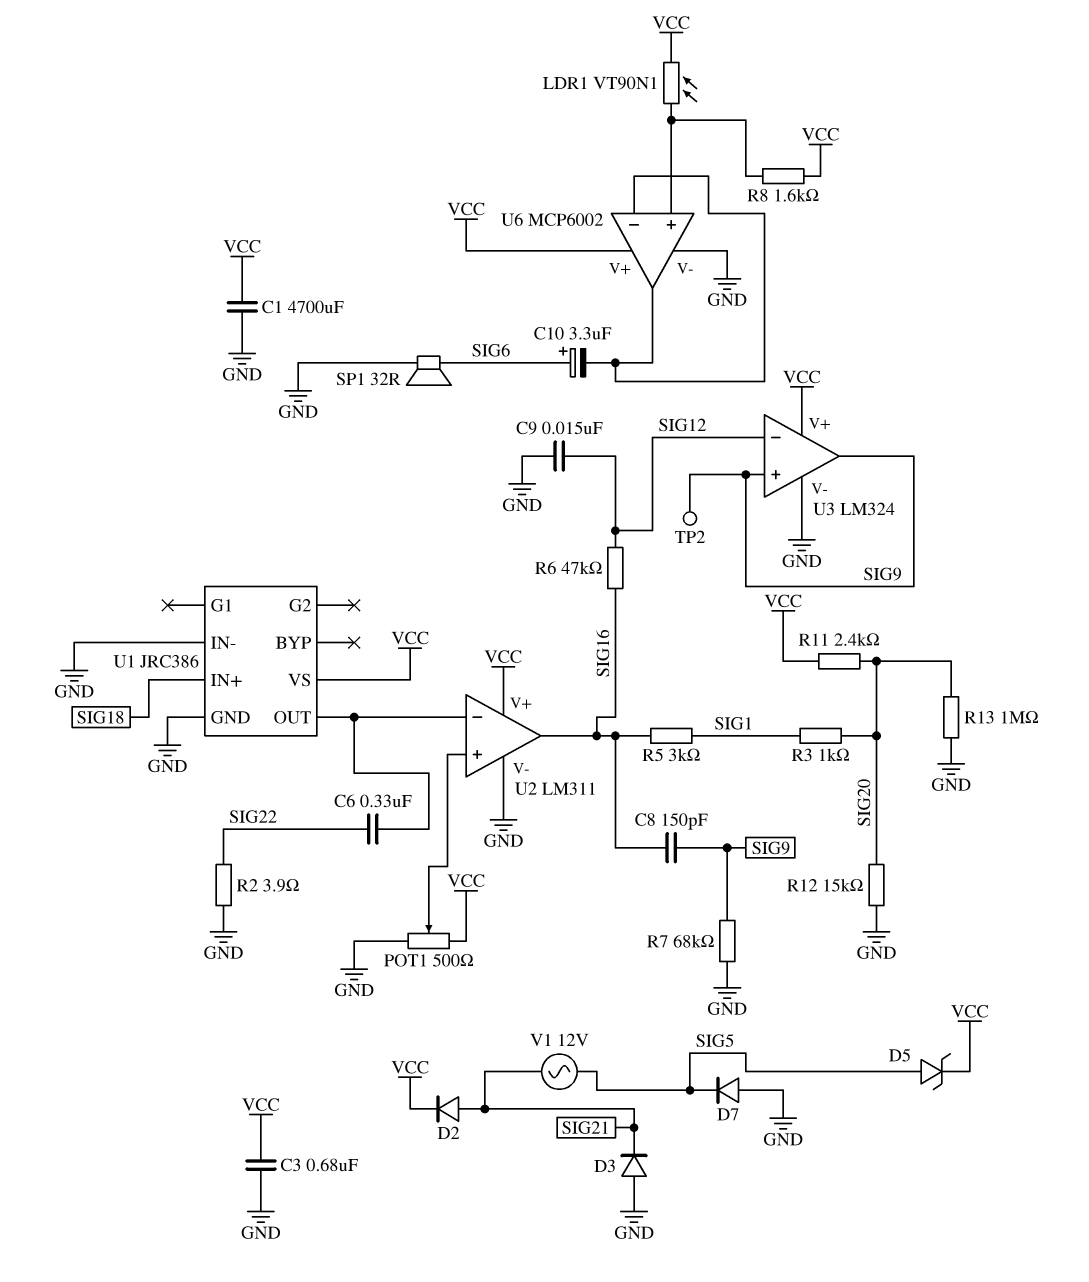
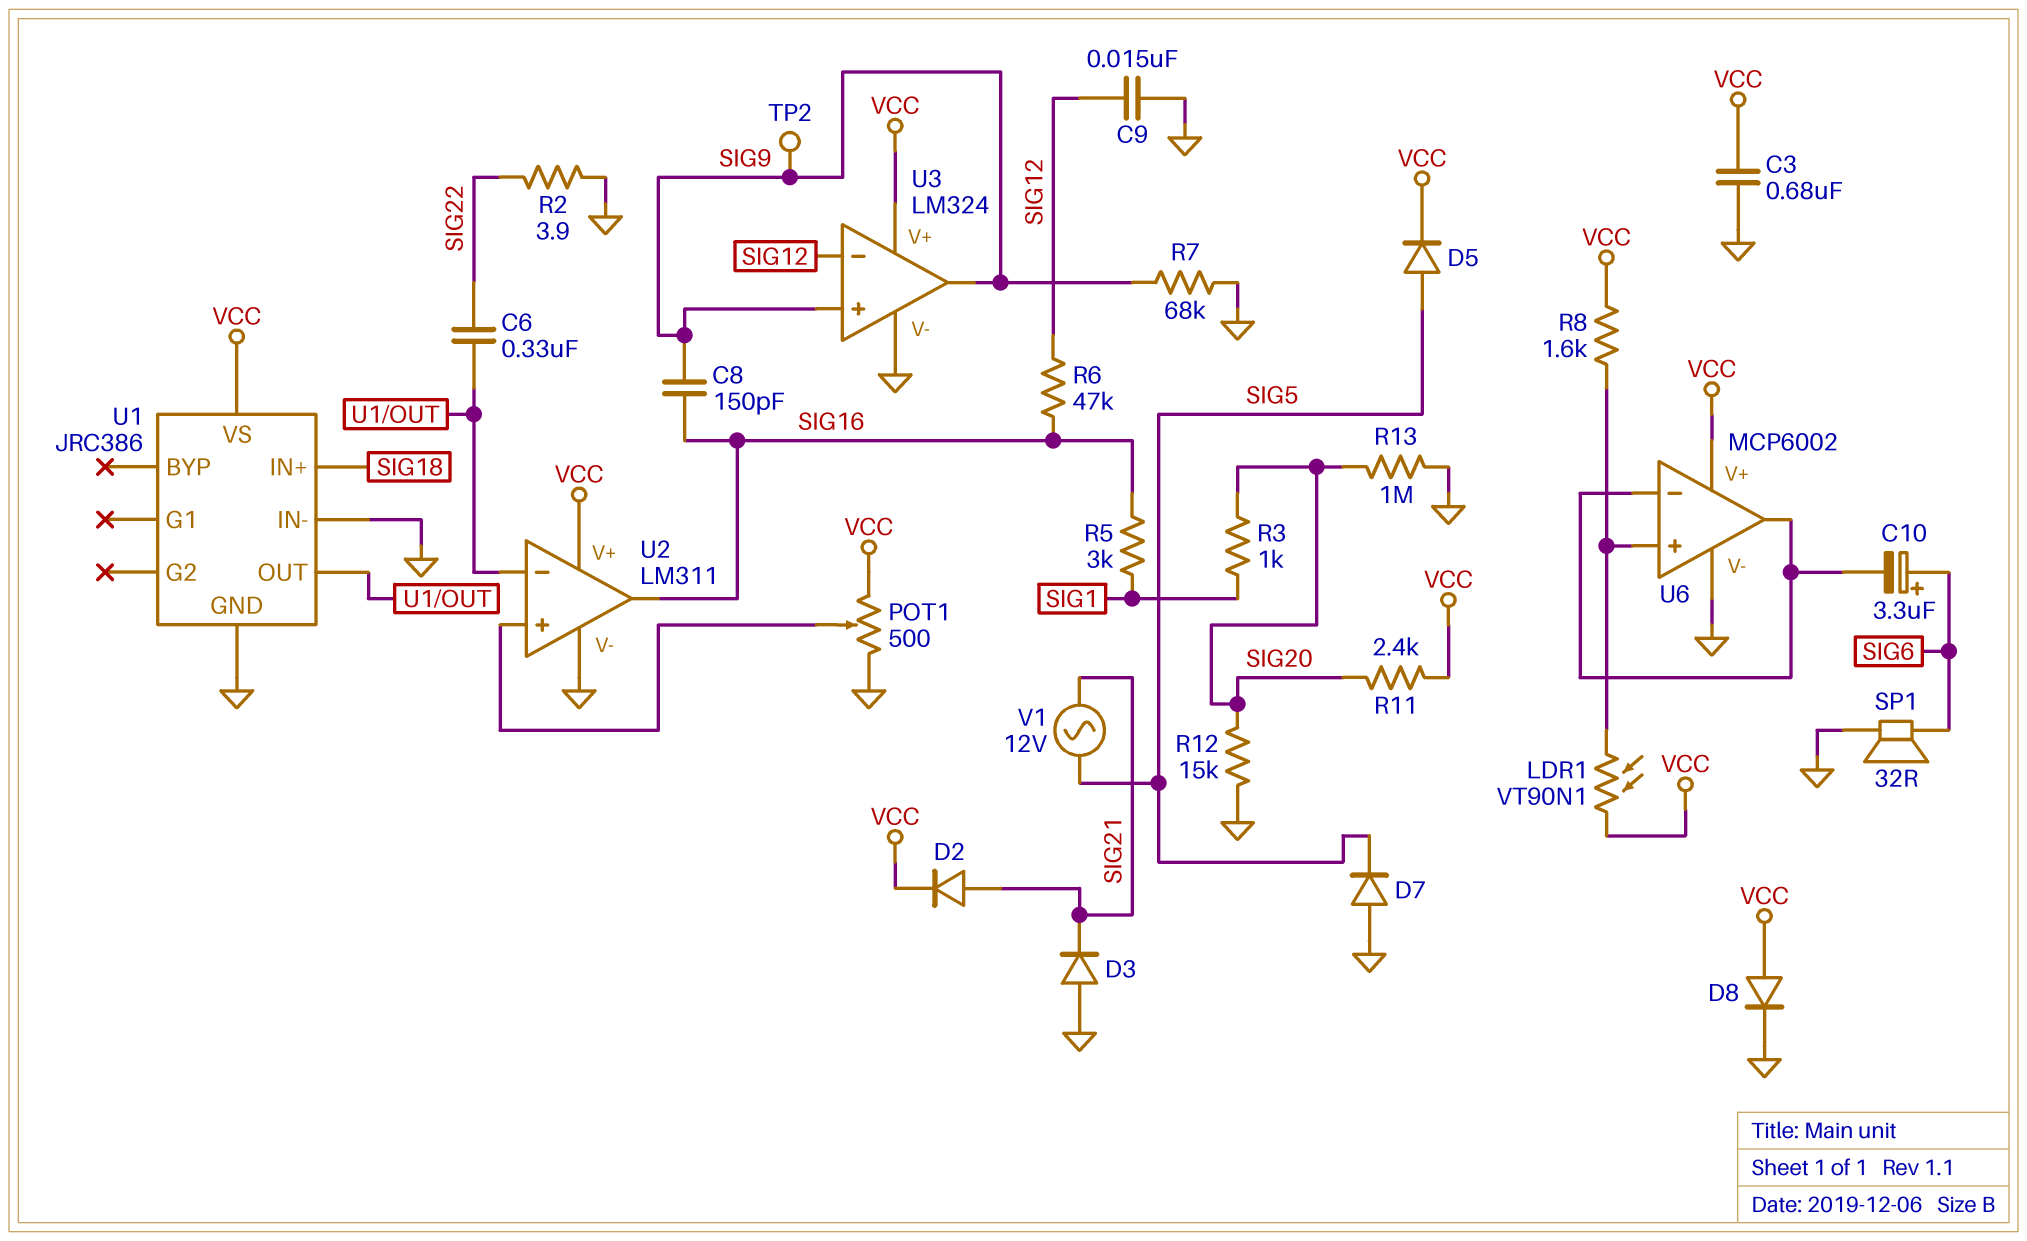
C1: 4700uF (GND, VCC) -> none
D5: zener (A SIG5, K VCC) -> diode (A SIG5, K VCC)
D8: none -> diode (A VCC, K GND)

